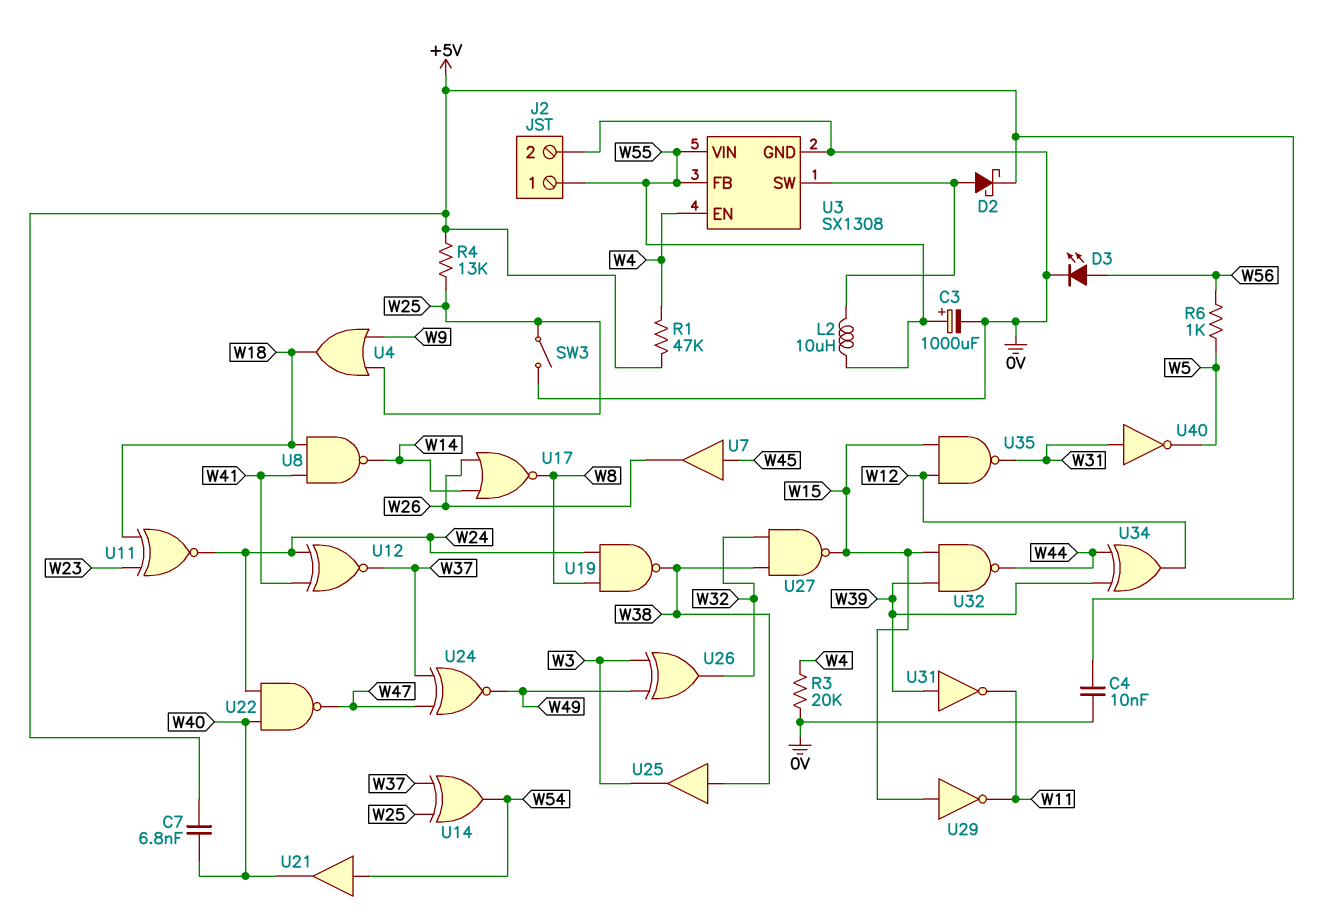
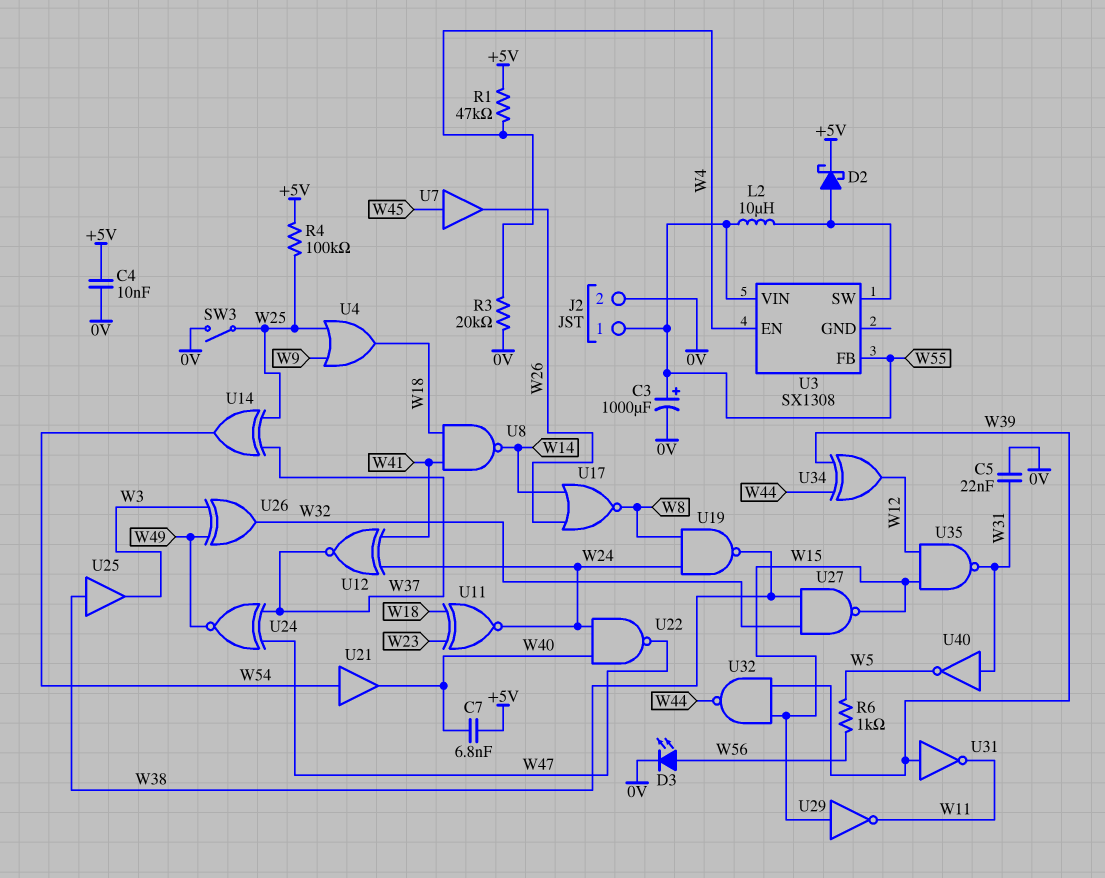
C5: none -> 22nF (0V, W31)
R4: 13k (+5V, W25) -> 100k (+5V, W25)
U3 pin GND: 0V -> none

